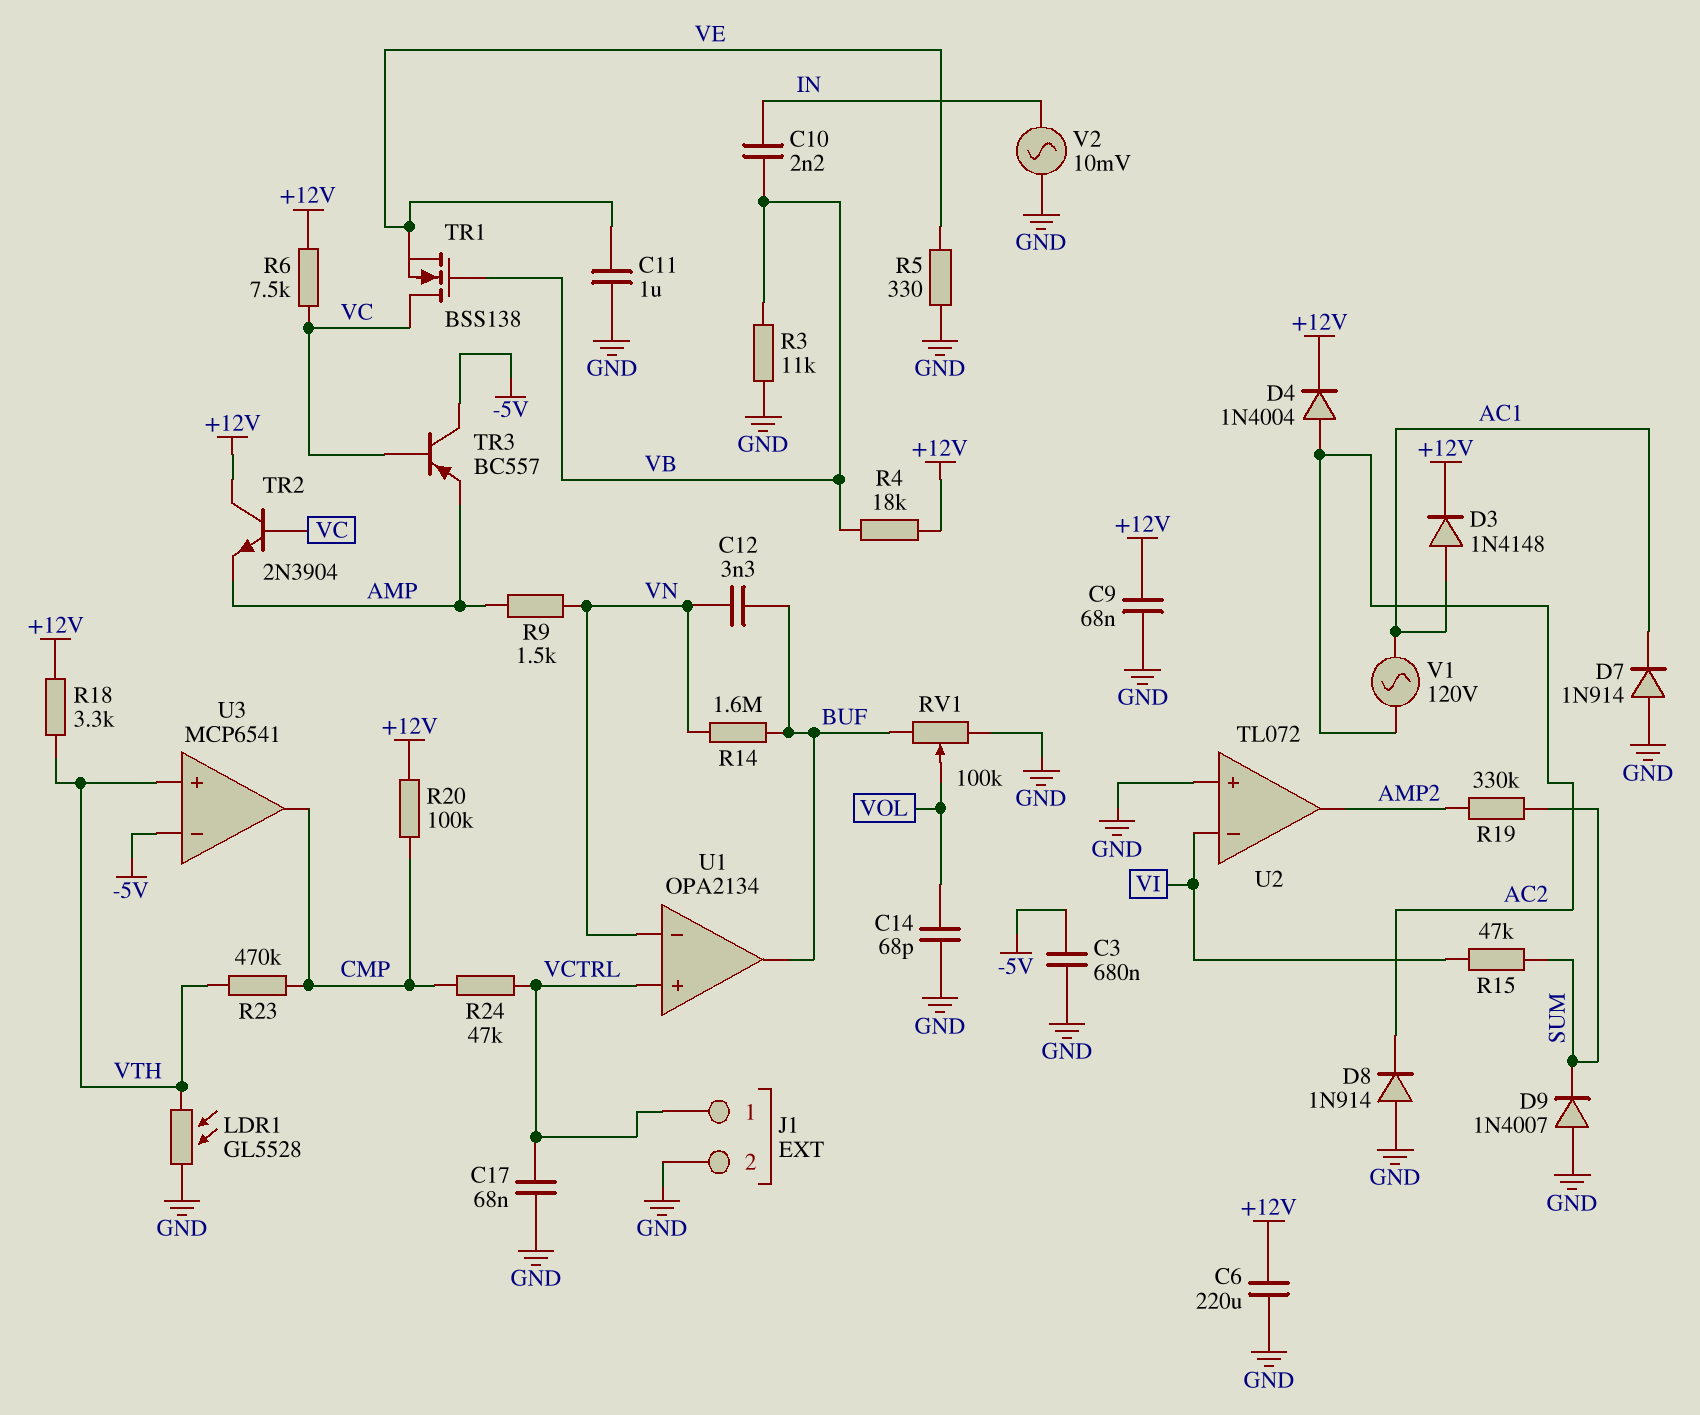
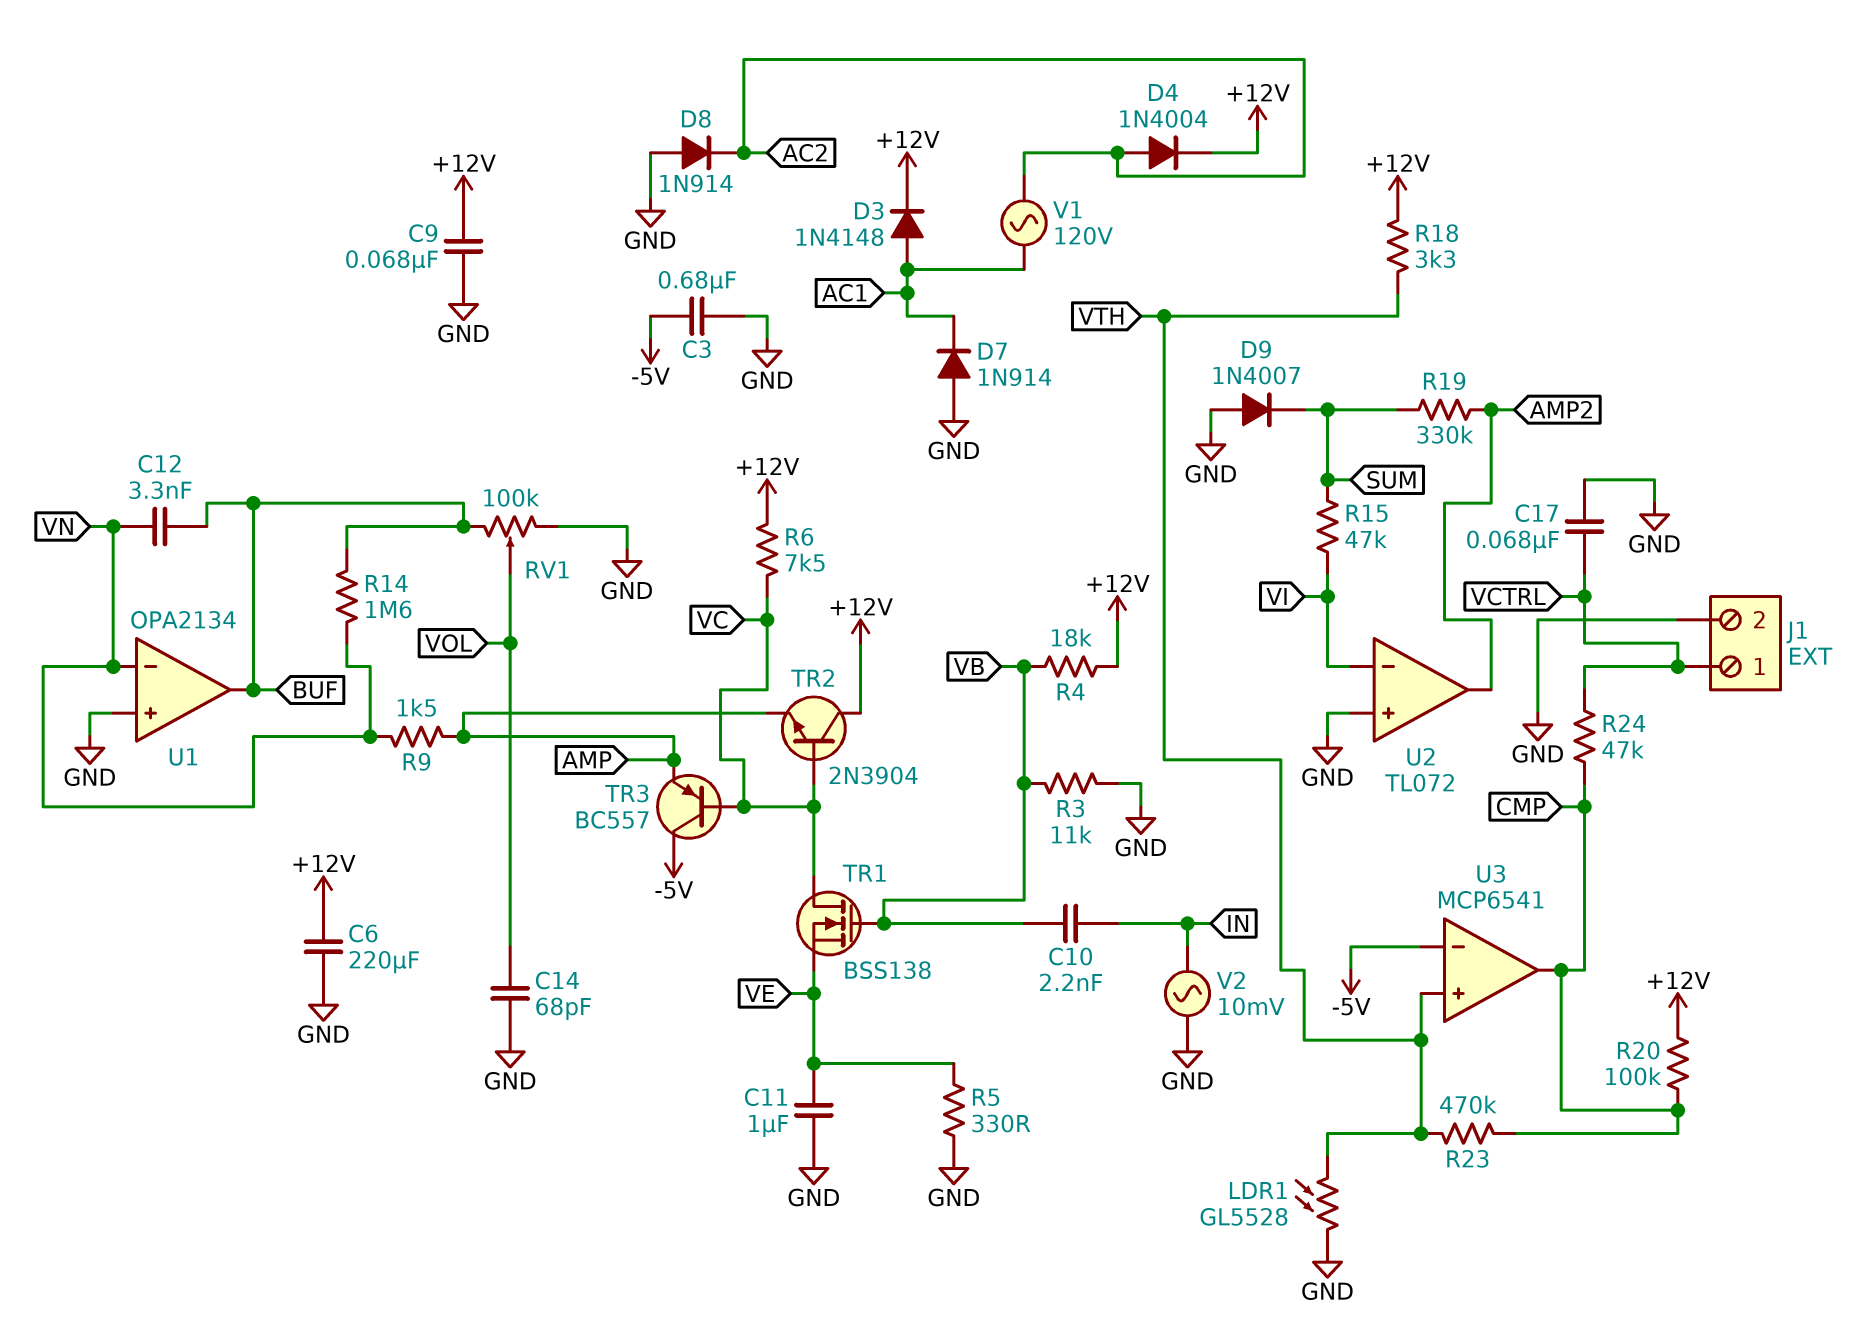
U1 pin in+: VCTRL -> GND

